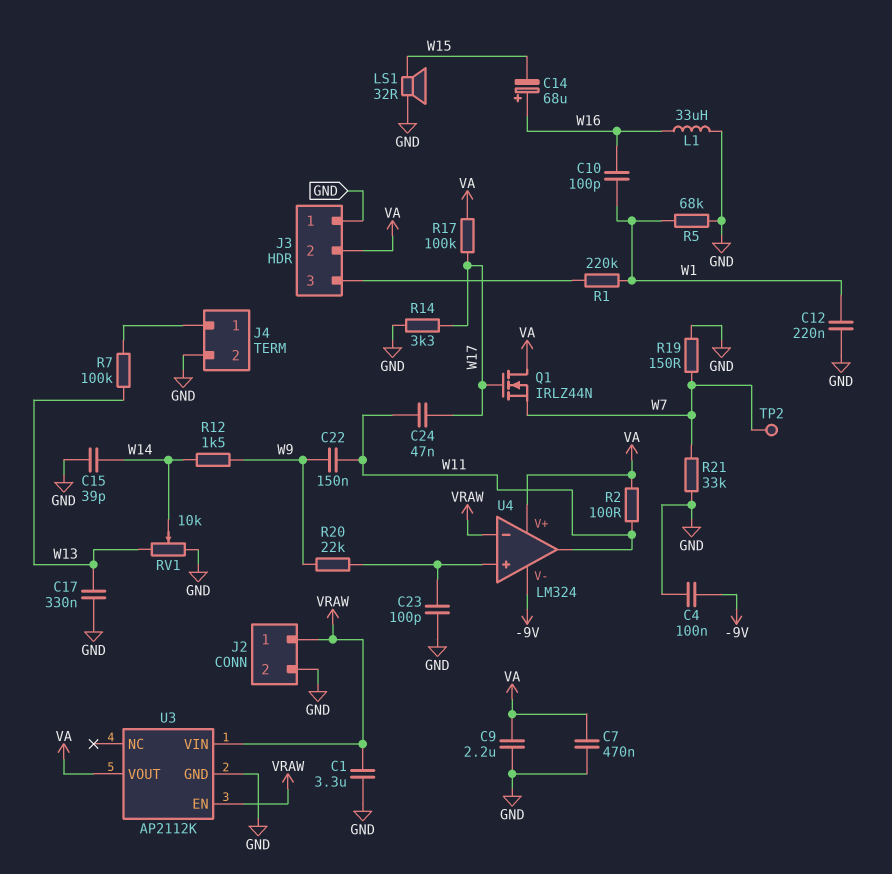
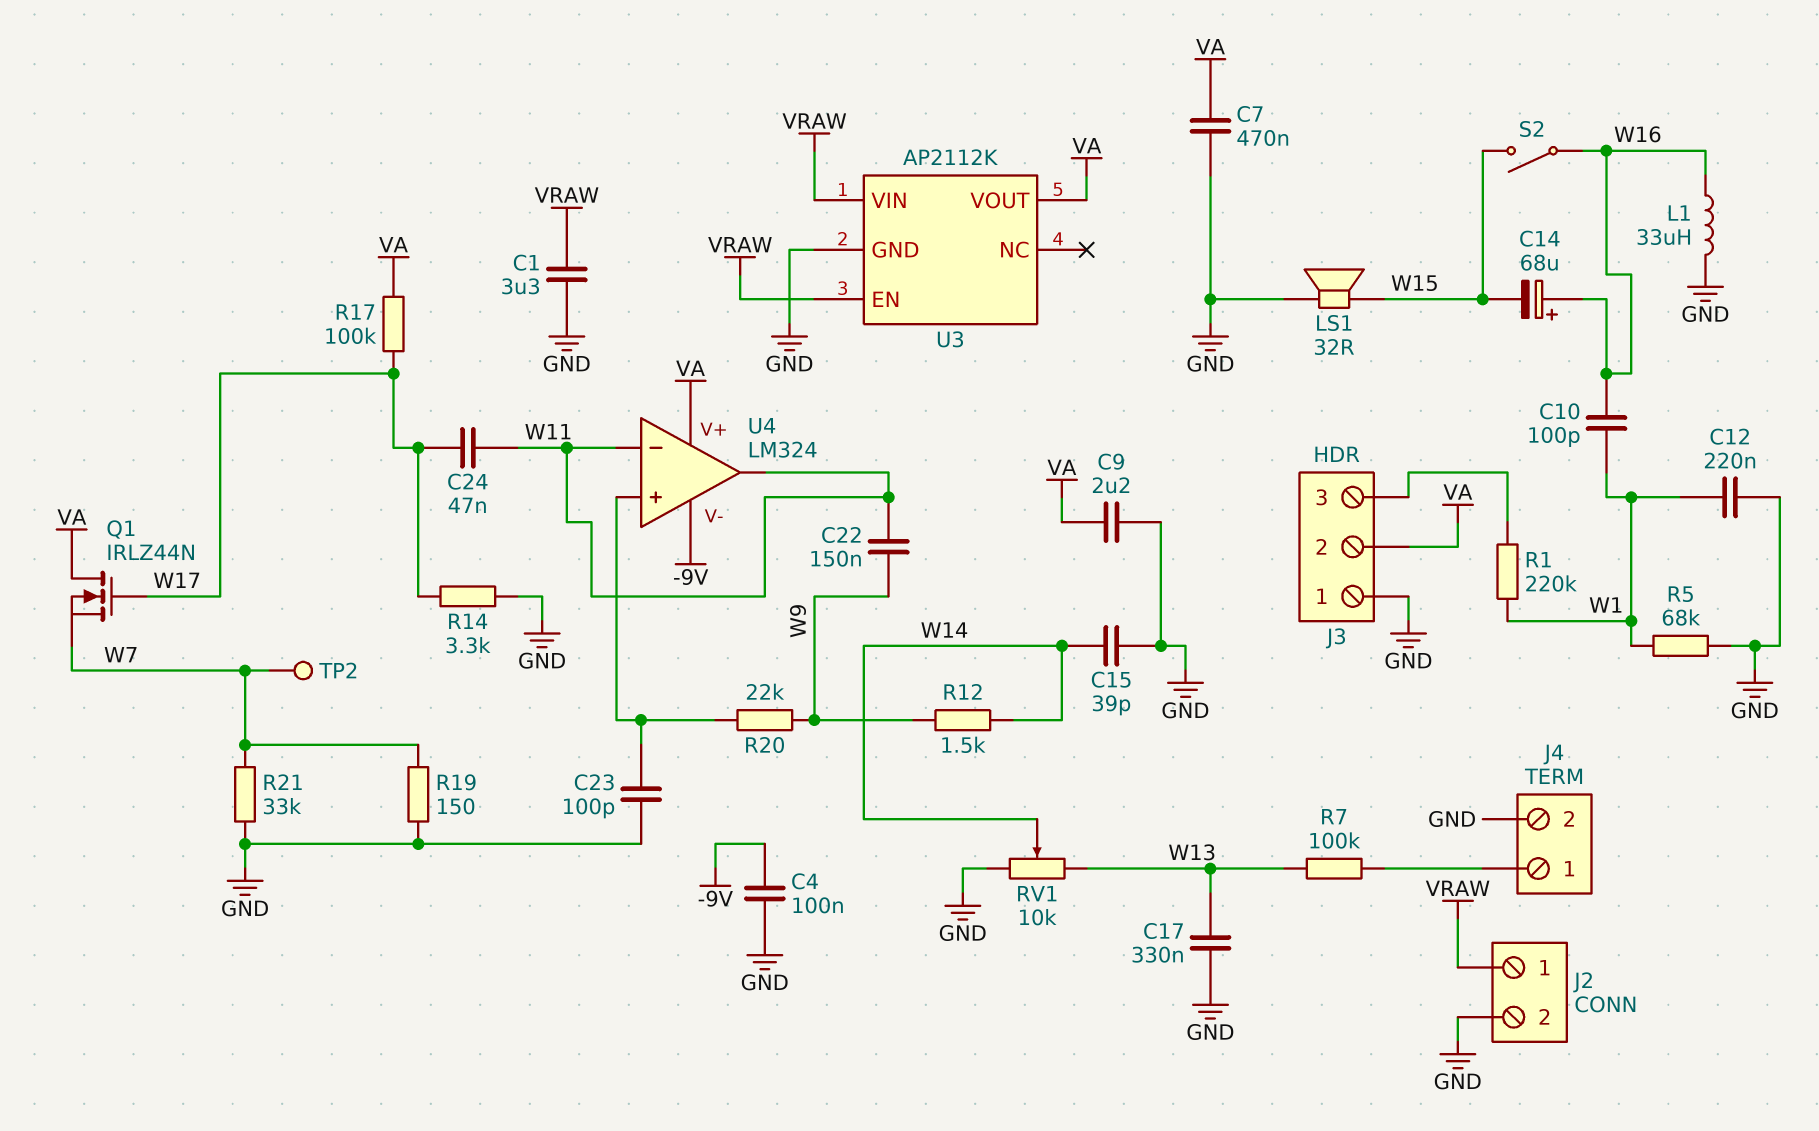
R2: 100 (VA, W11) -> none
S2: none -> switch (W15, W16)
U4 pin in-: VRAW -> W11

